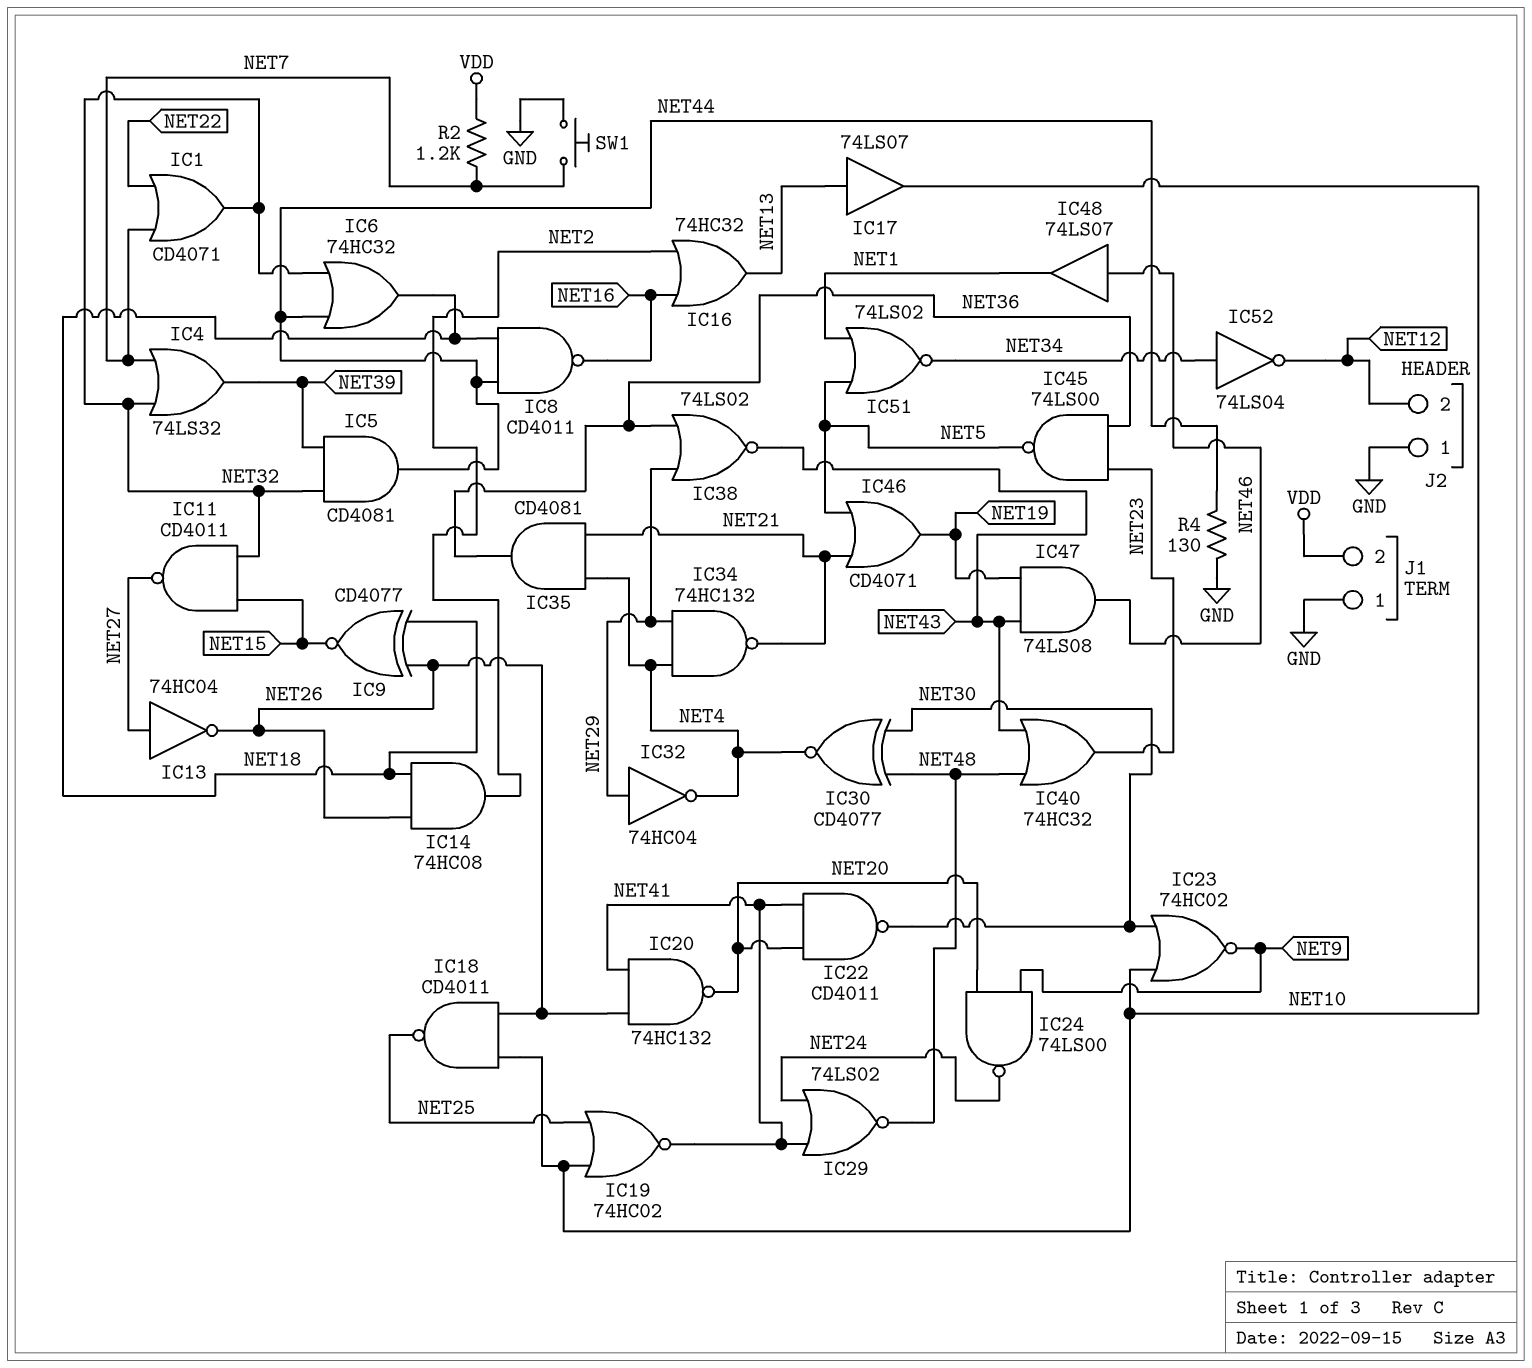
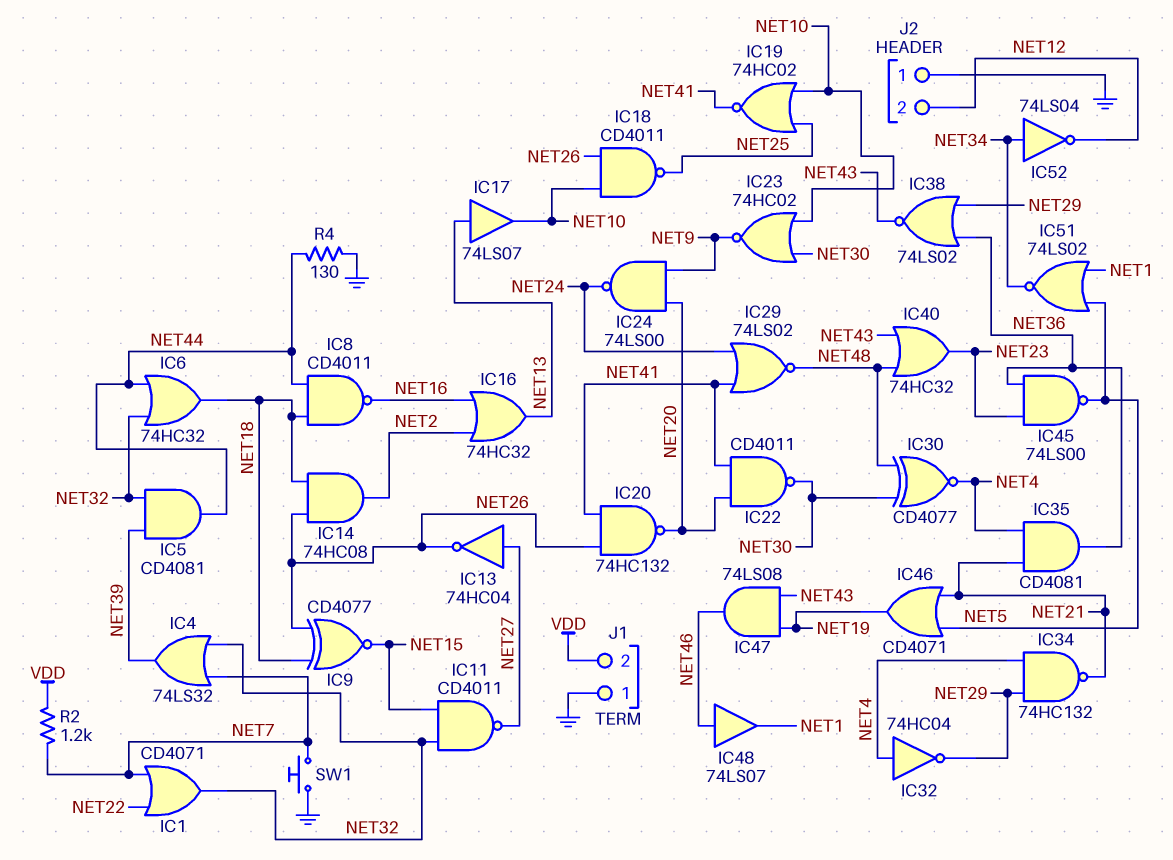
IC32: NOT 74HC04 (in NET29, out NET4) -> NOT 74HC04 (in NET4, out NET29)

